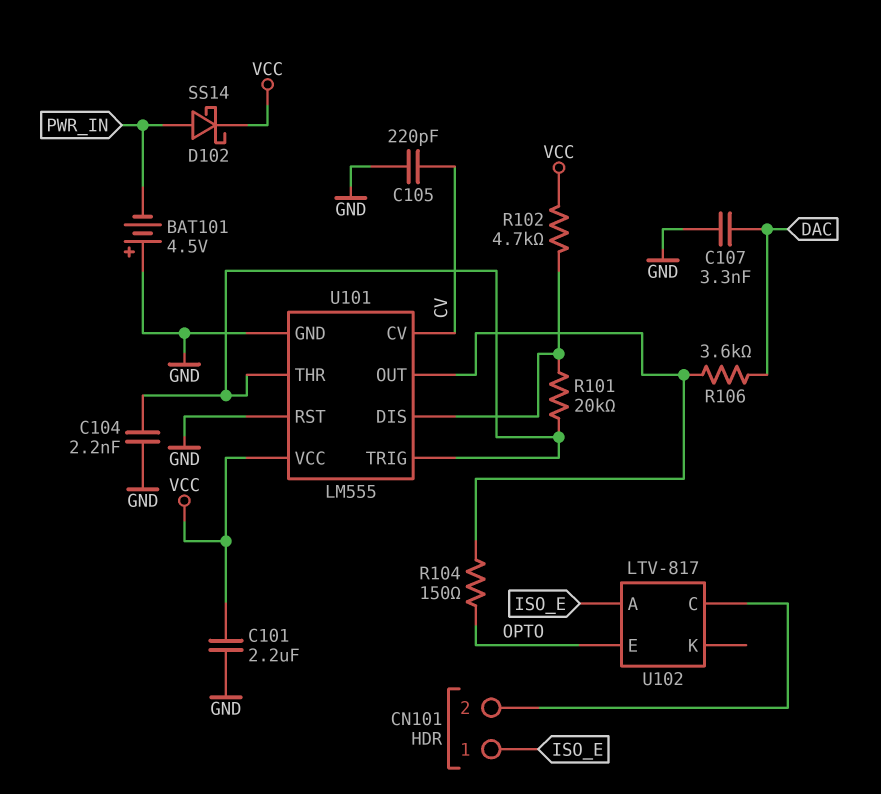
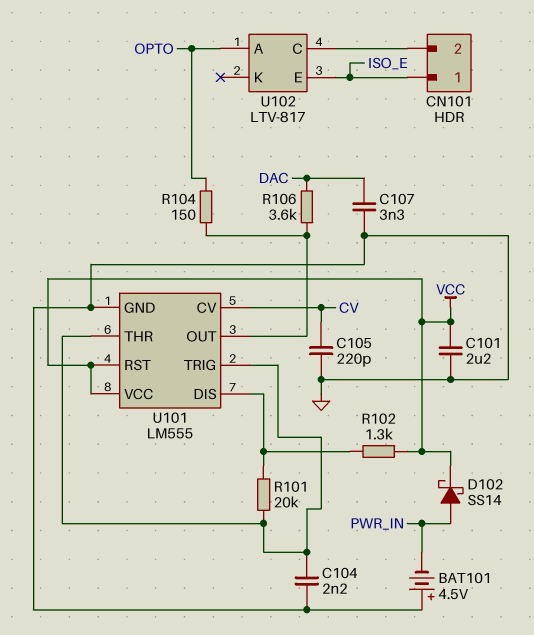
R102: 4.7k (U101/DIS, VCC) -> 1.3k (U101/DIS, VCC)
U101 pin RST: GND -> VCC
U102 pin A: ISO_E -> OPTO
U102 pin E: OPTO -> ISO_E

